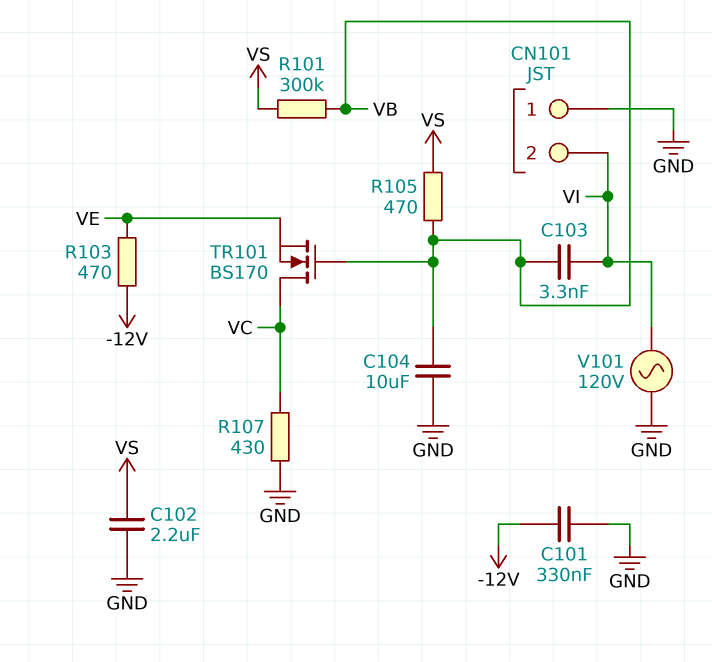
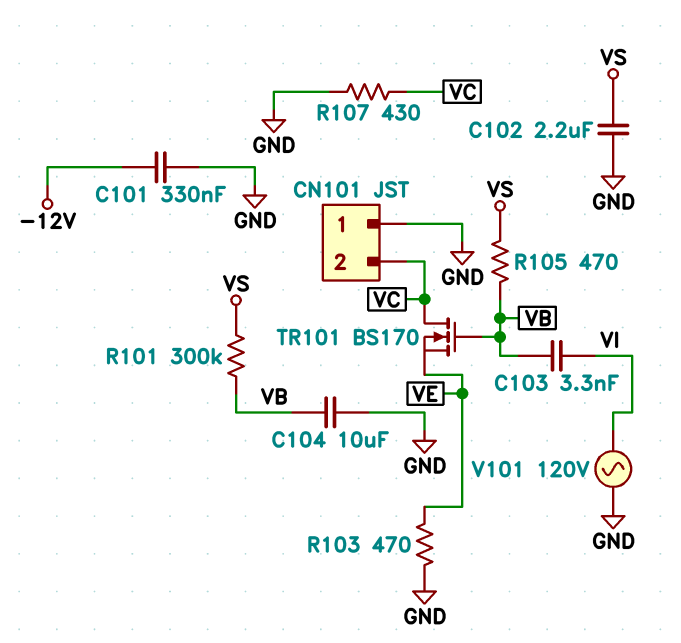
CN101 pin 2: VI -> VC
R103: 470 (-12V, VE) -> 470 (GND, VE)

